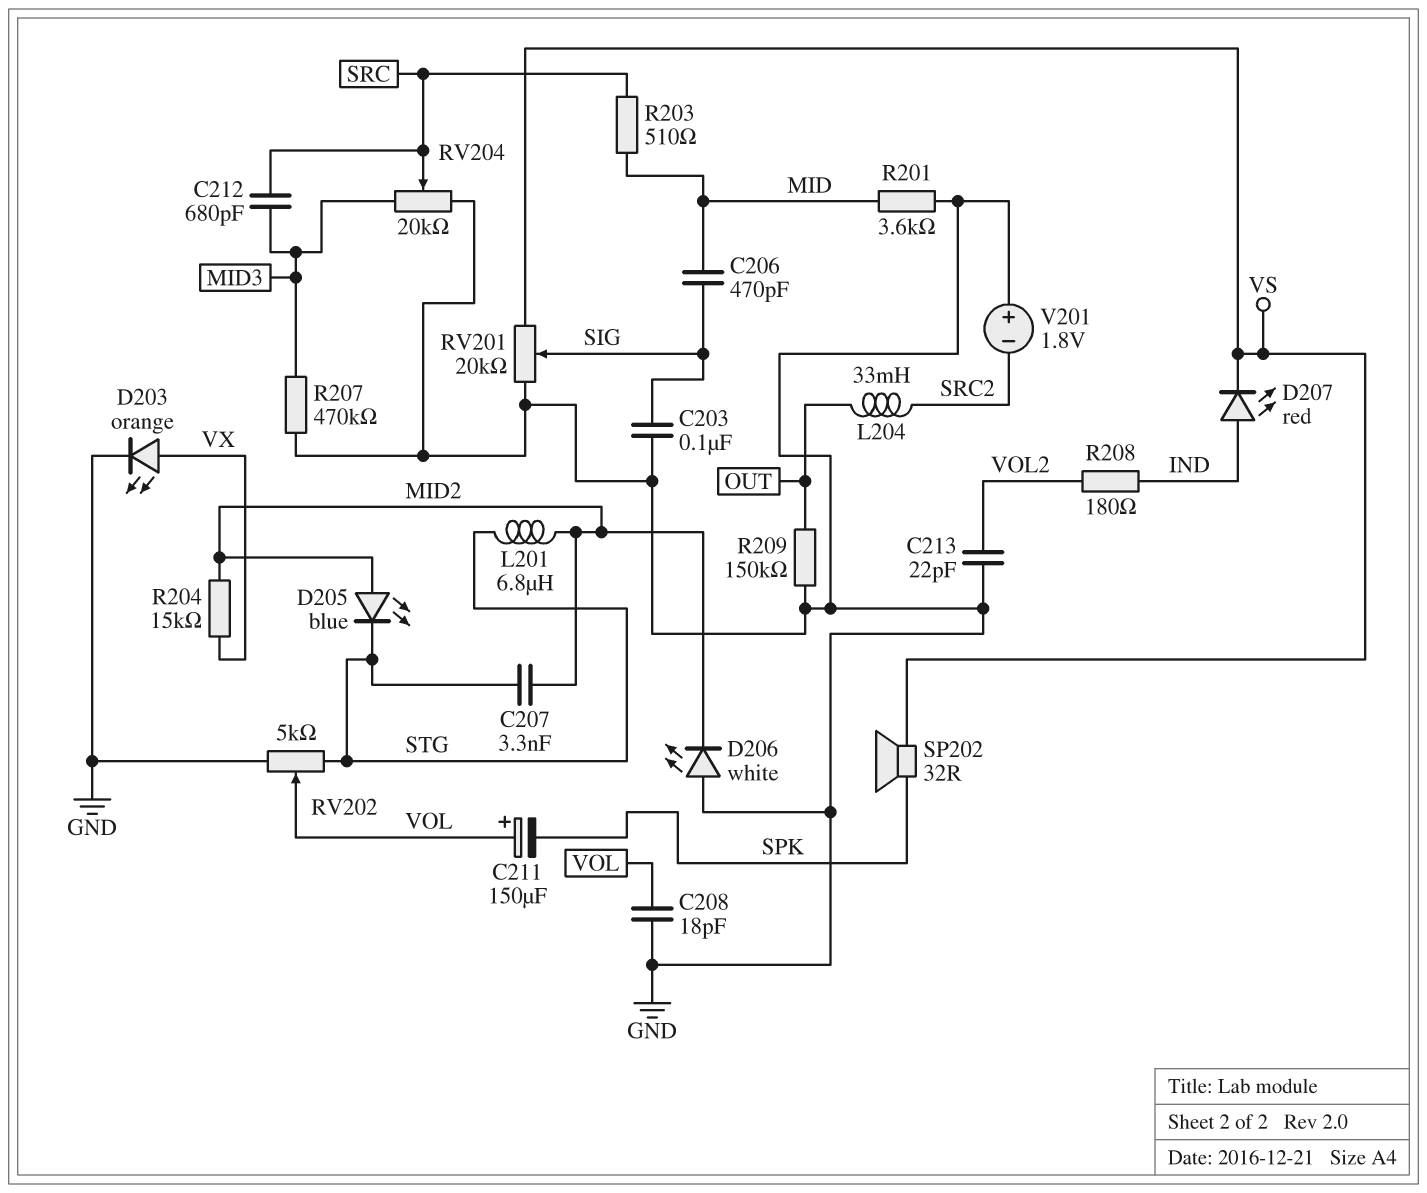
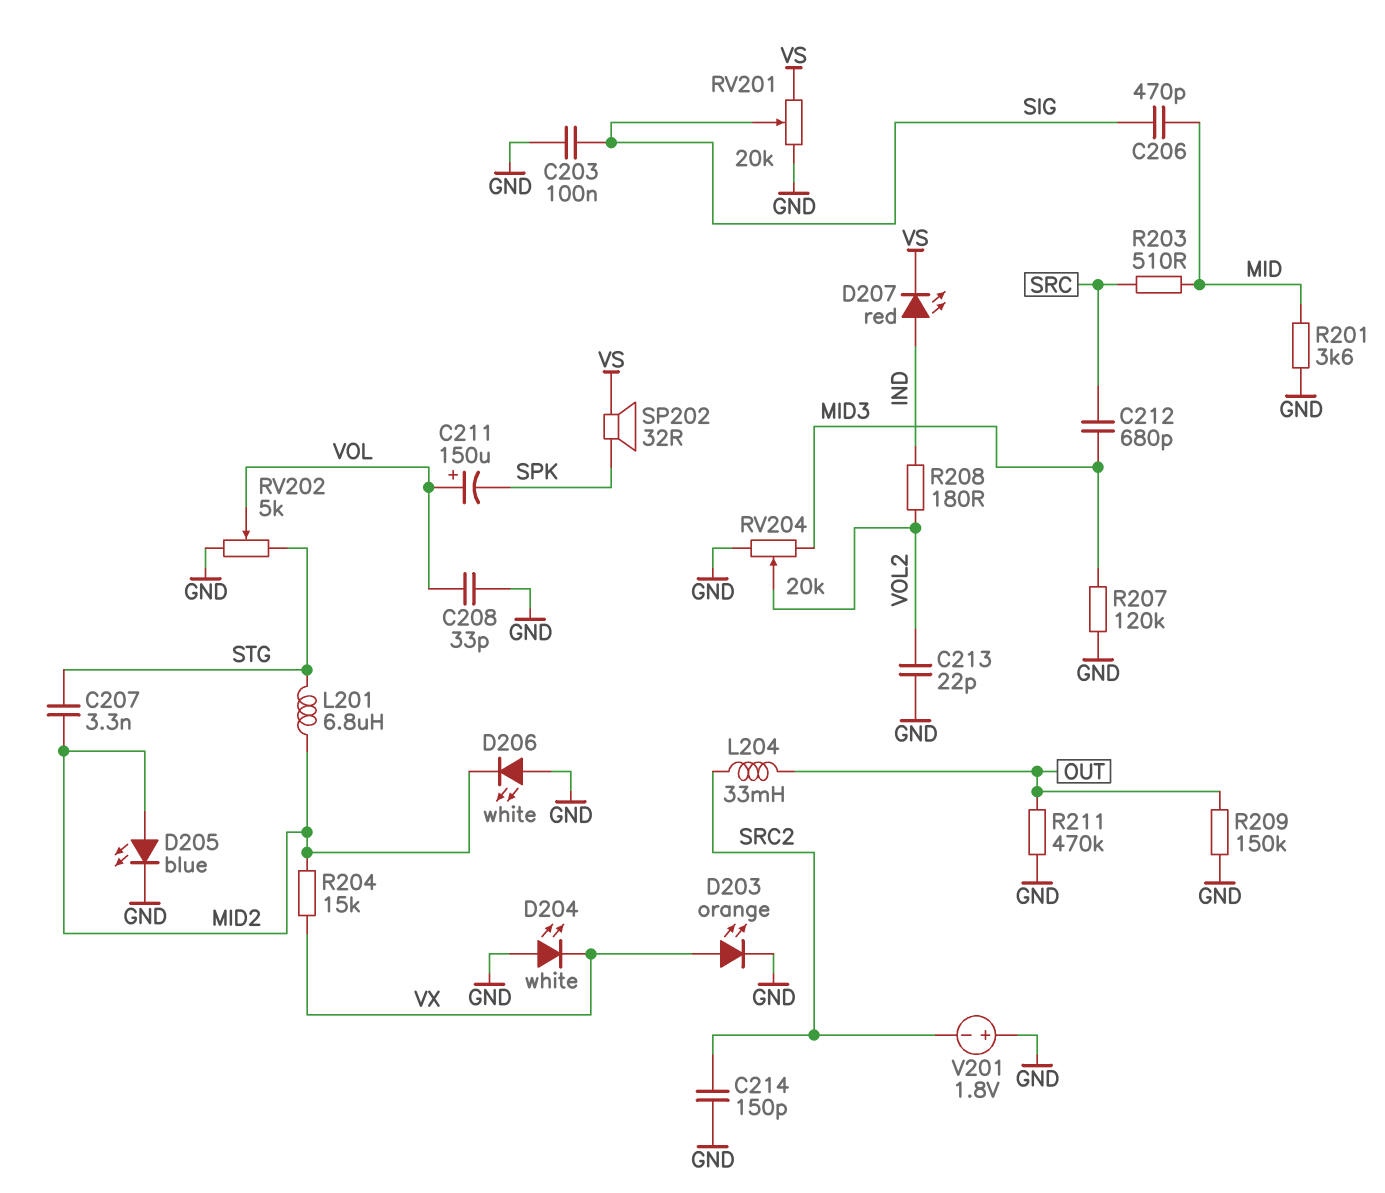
C208: 18pF (GND, VOL) -> 33pF (GND, VOL)
C214: none -> 150pF (GND, SRC2)
D204: none -> LED white (A GND, K VX)
D205: LED blue (A MID2, K STG) -> LED blue (A MID2, K GND)
R207: 470k (GND, MID3) -> 120k (GND, MID3)
R211: none -> 470k (GND, OUT)
RV204: 20k (GND, MID3, wiper SRC) -> 20k (GND, MID3, wiper VOL2)

